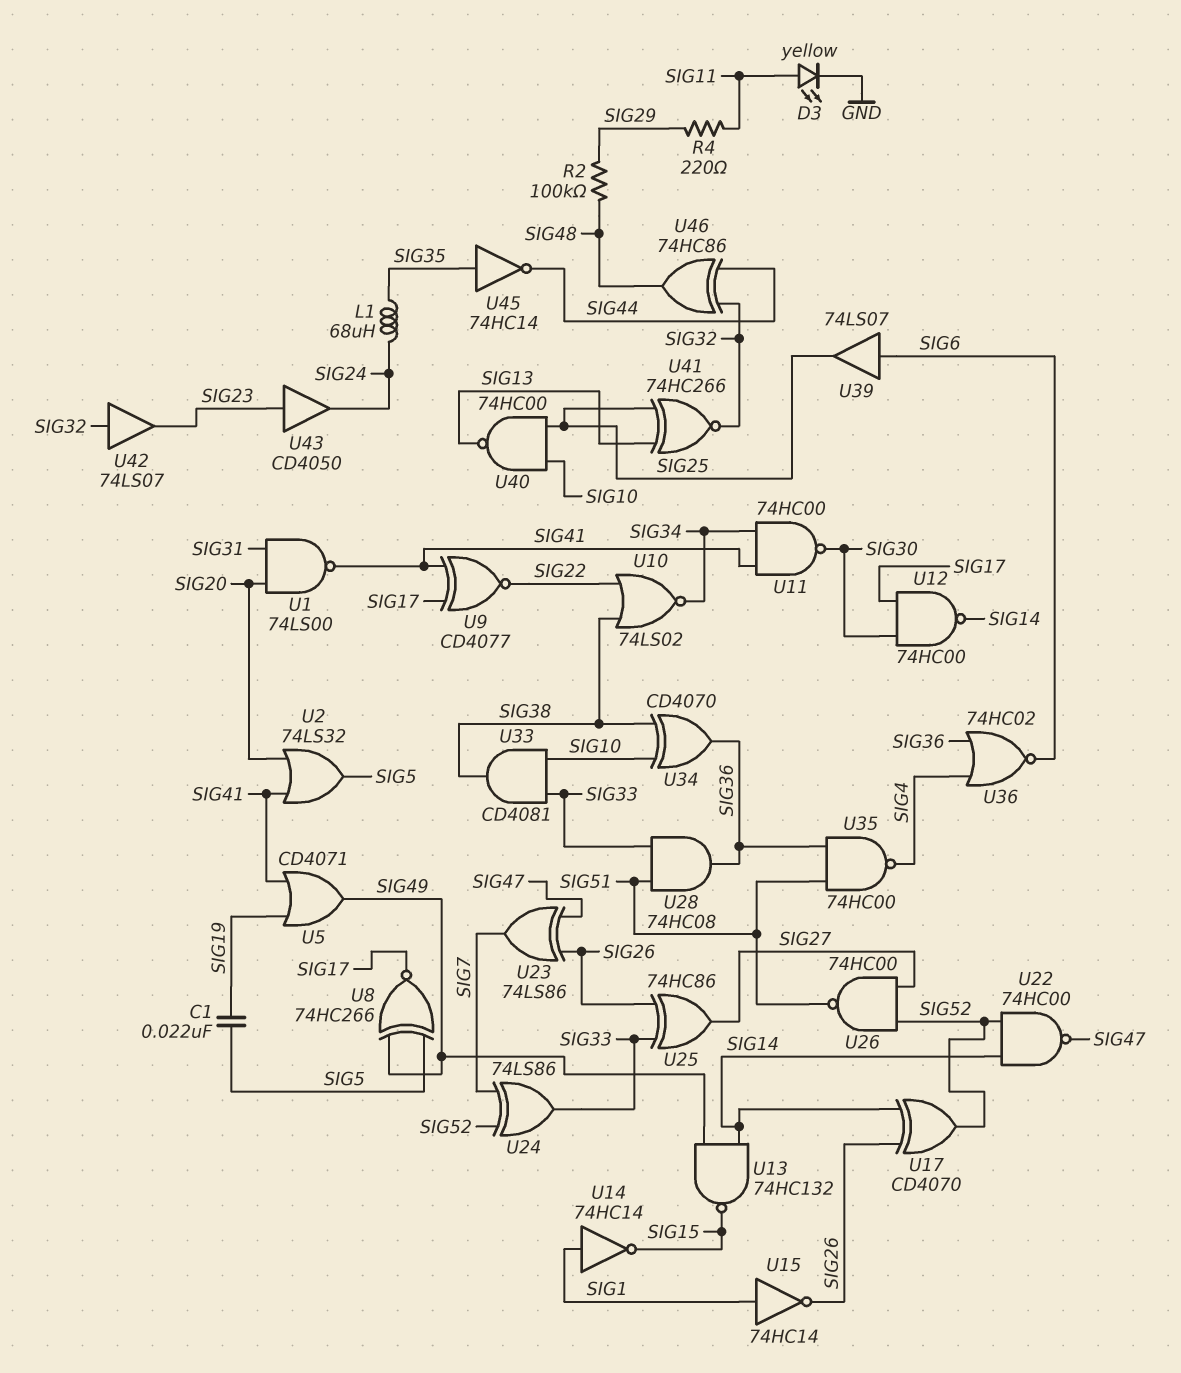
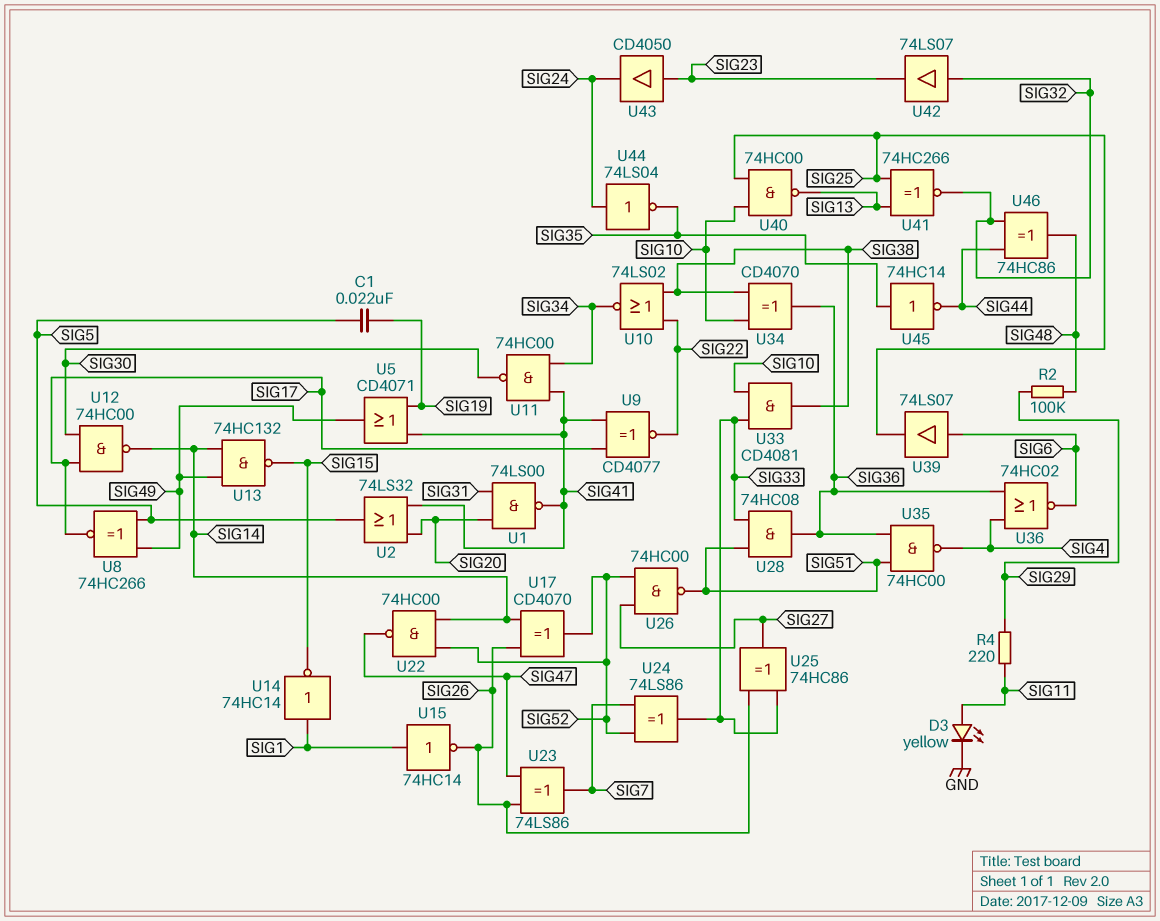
L1: 68uH (SIG24, SIG35) -> none
U44: none -> NOT 74LS04 (in SIG24, out SIG35)

